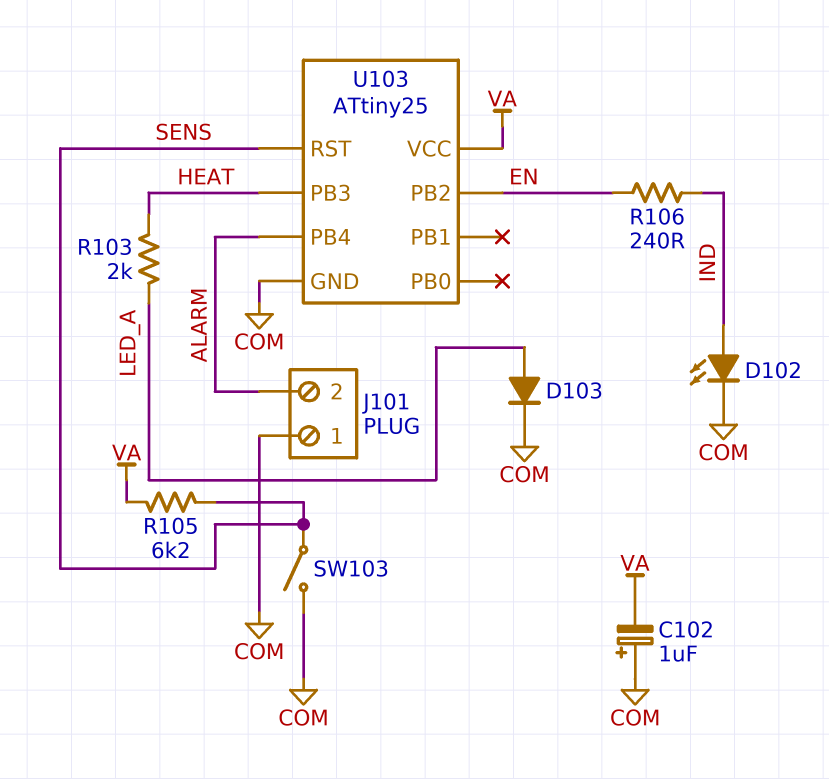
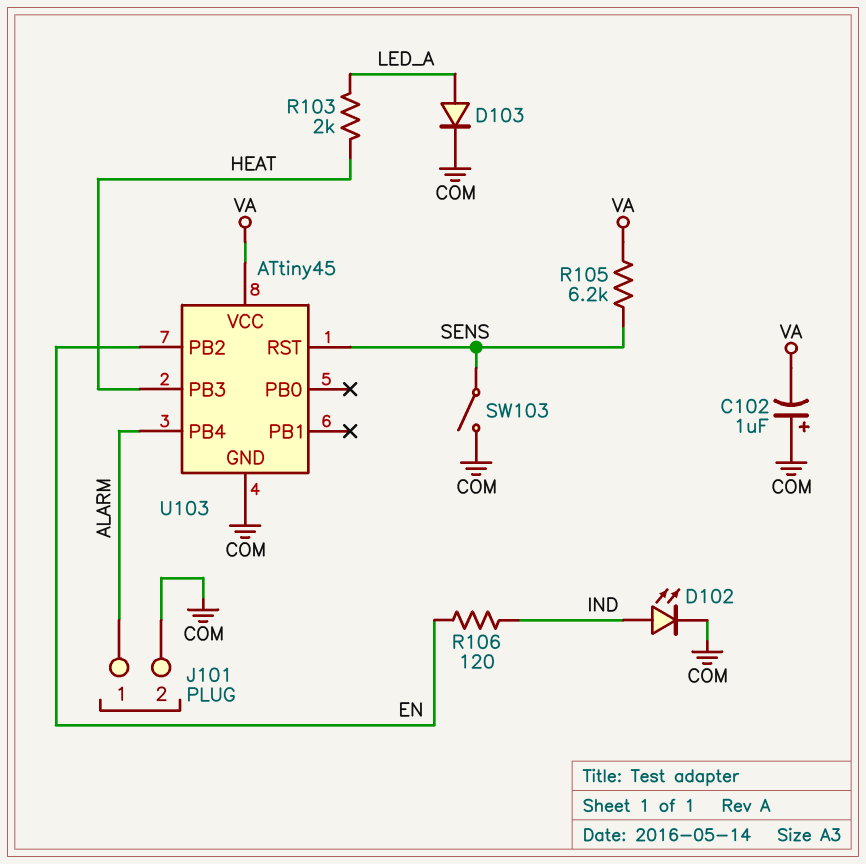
J101 pin 1: COM -> ALARM
J101 pin 2: ALARM -> COM
R106: 240 (EN, IND) -> 120 (EN, IND)
U103: ATtiny25 -> ATtiny45

